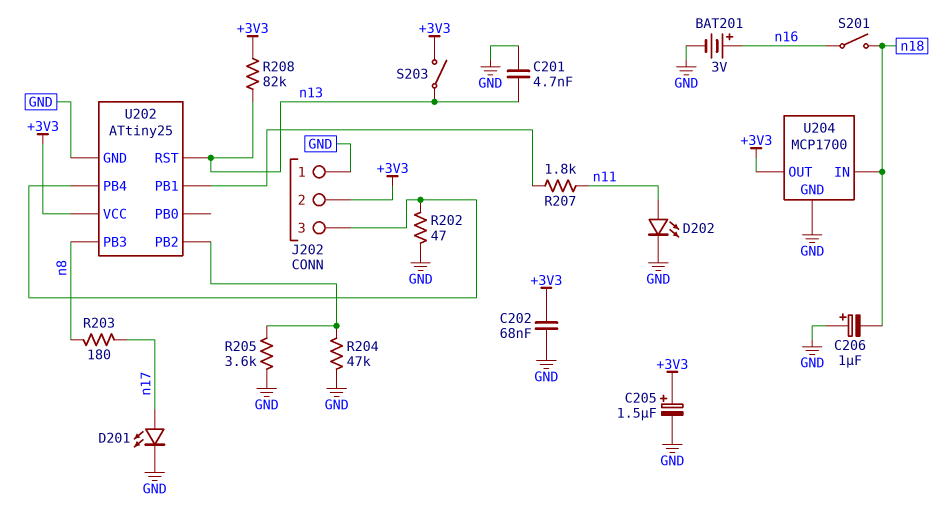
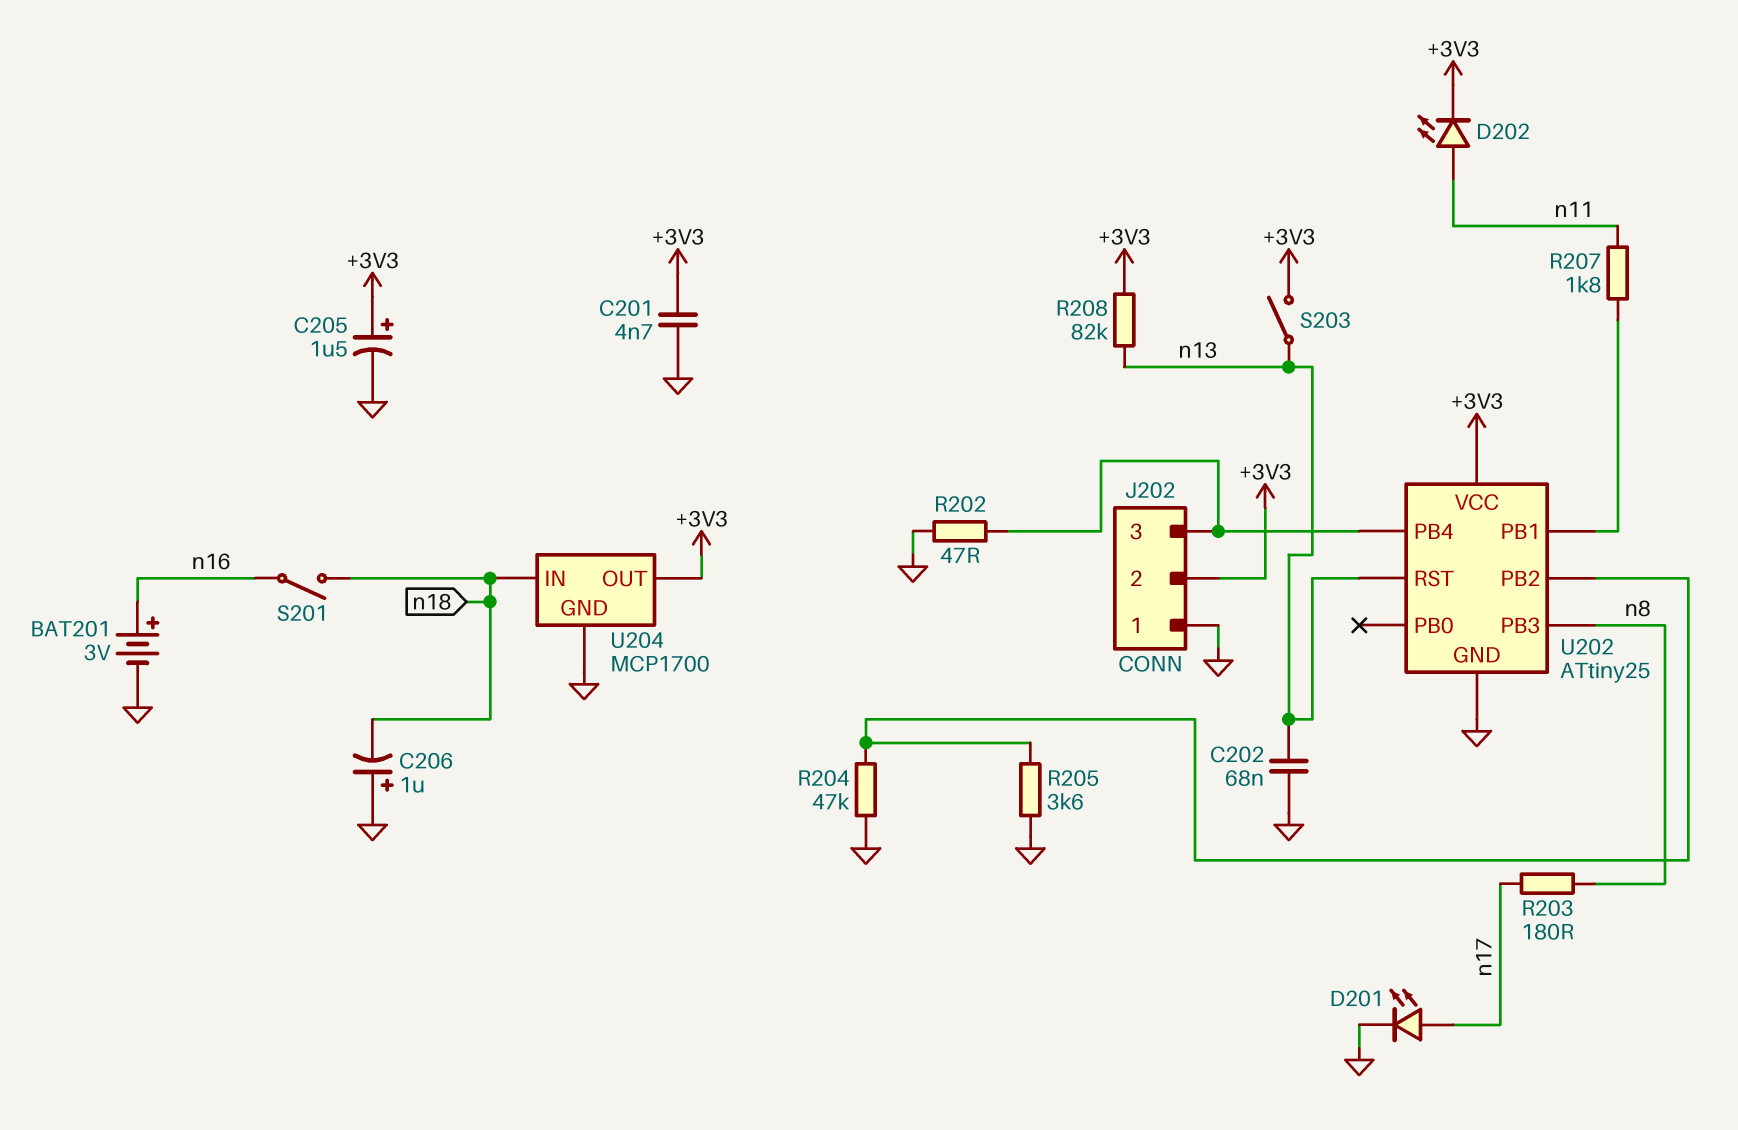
C201: 4.7nF (GND, n13) -> 4.7nF (+3V3, GND)
C202: 68nF (+3V3, GND) -> 68nF (GND, n13)
D202: LED (A n11, K GND) -> LED (A n11, K +3V3)

